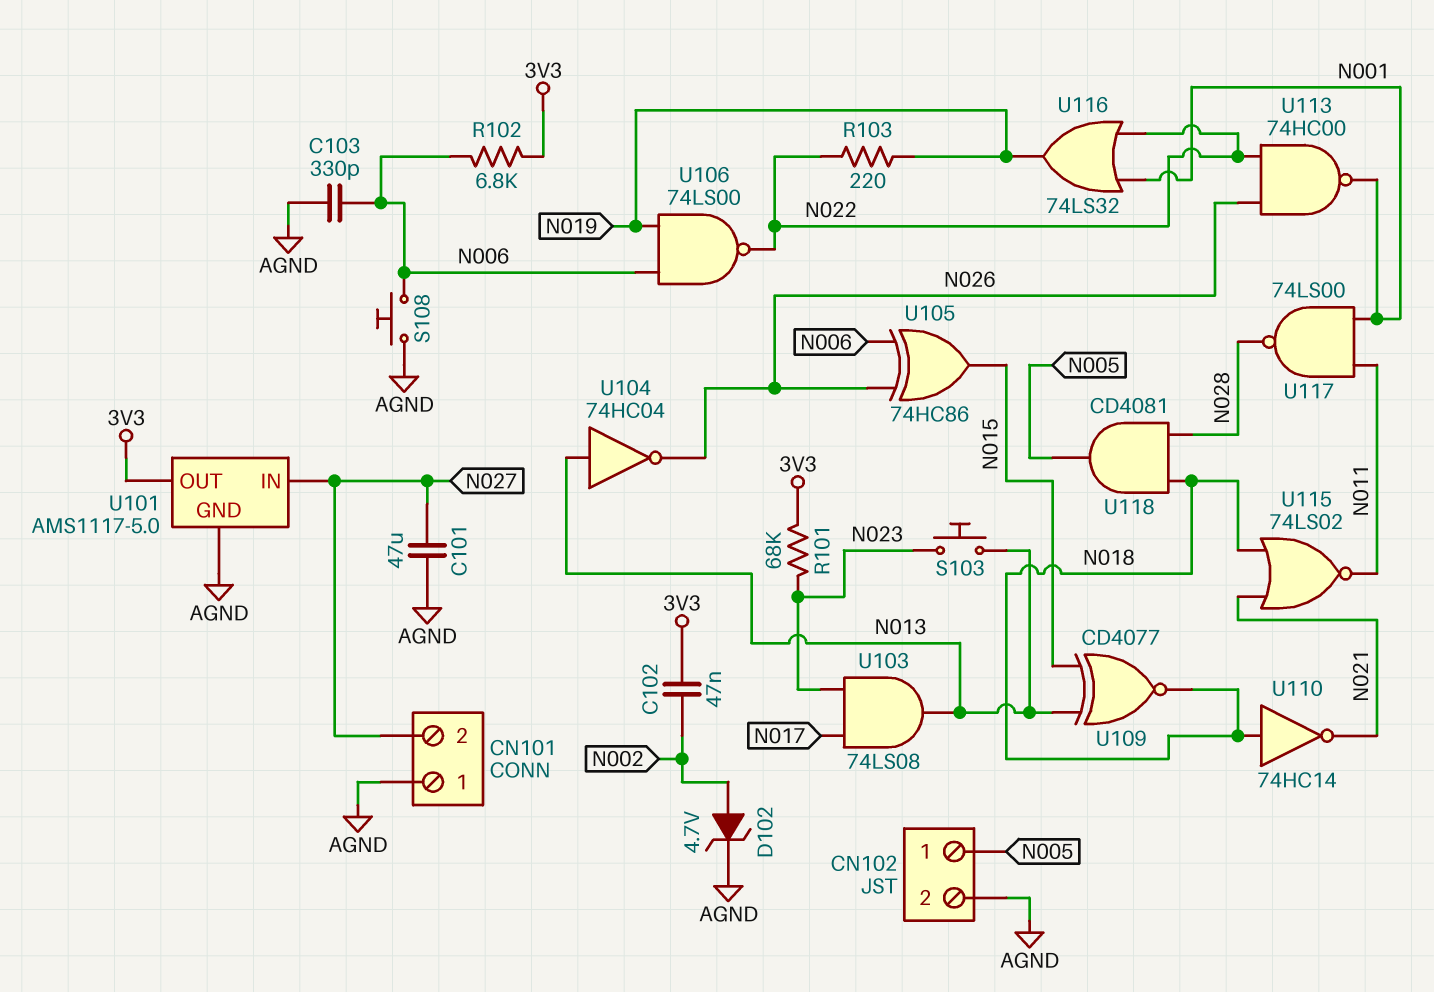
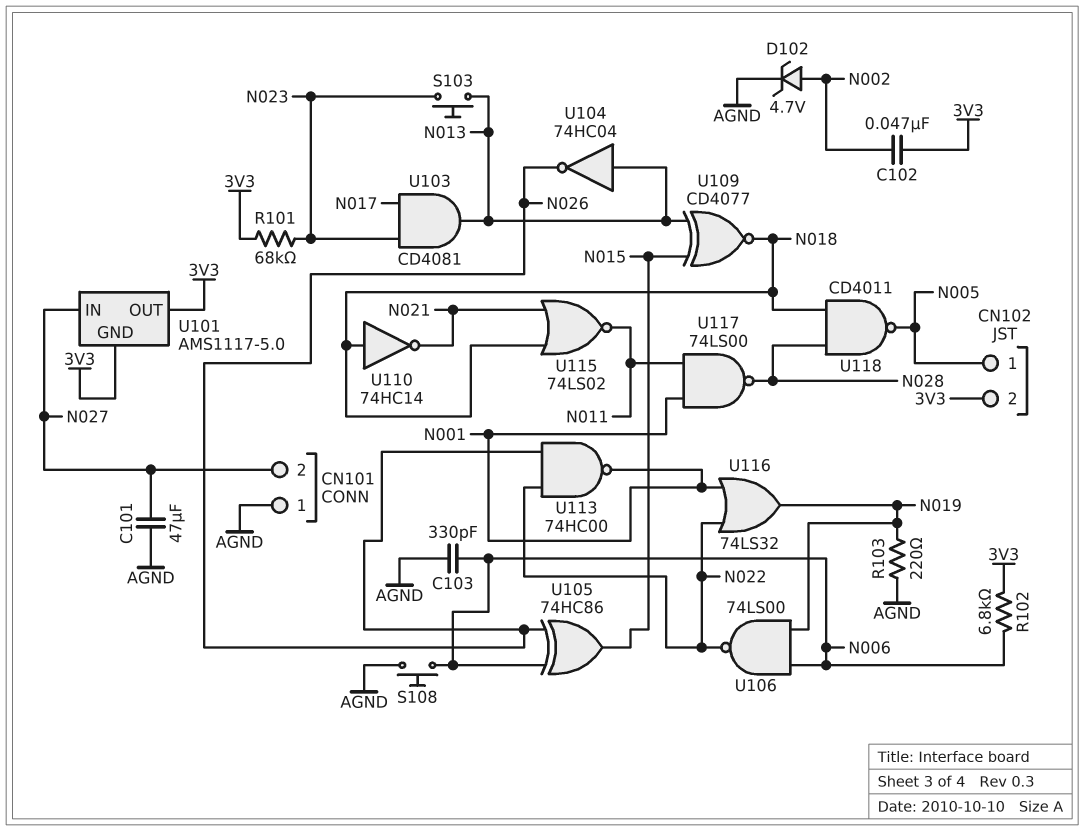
CN102 pin 2: AGND -> 3V3
R103: 220 (N019, N022) -> 220 (AGND, N019)
U101 pin GND: AGND -> 3V3
U103: AND 74LS08 (in N017, in N023, out N013) -> AND CD4081 (in N017, in N023, out N013)
U118: AND CD4081 (in N018, in N028, out N005) -> NAND CD4011 (in N018, in N028, out N005)

